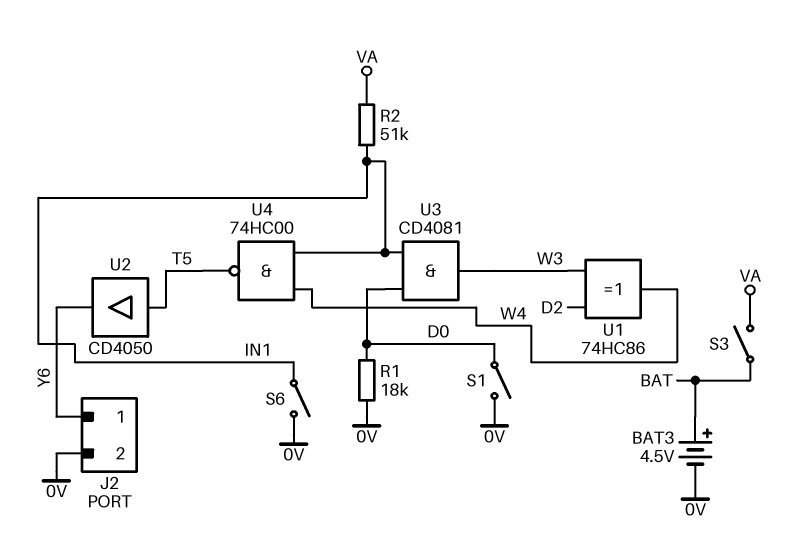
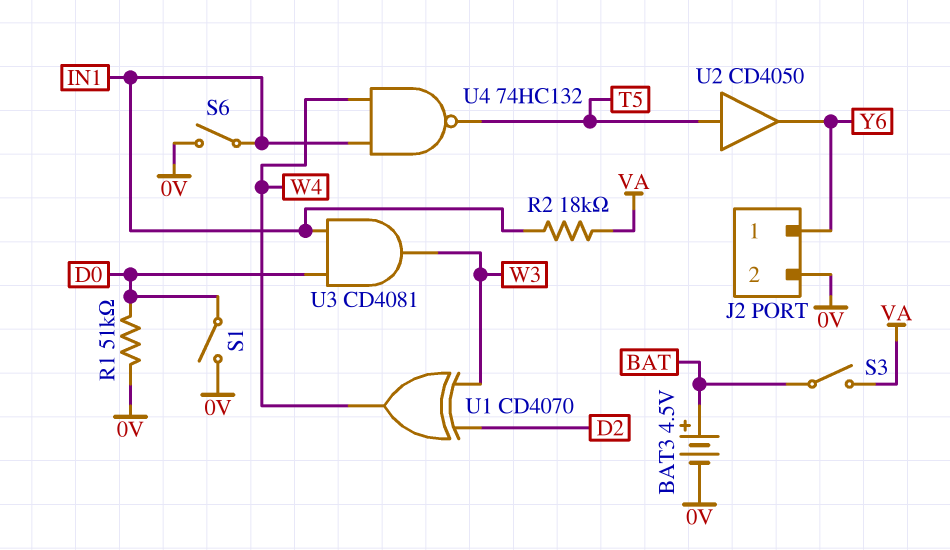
R1: 18k (0V, D0) -> 51k (0V, D0)
R2: 51k (IN1, VA) -> 18k (IN1, VA)
U1: XOR 74HC86 (in D2, in W3, out W4) -> XOR CD4070 (in D2, in W3, out W4)
U4: NAND 74HC00 (in IN1, in W4, out T5) -> NAND 74HC132 (in IN1, in W4, out T5)

